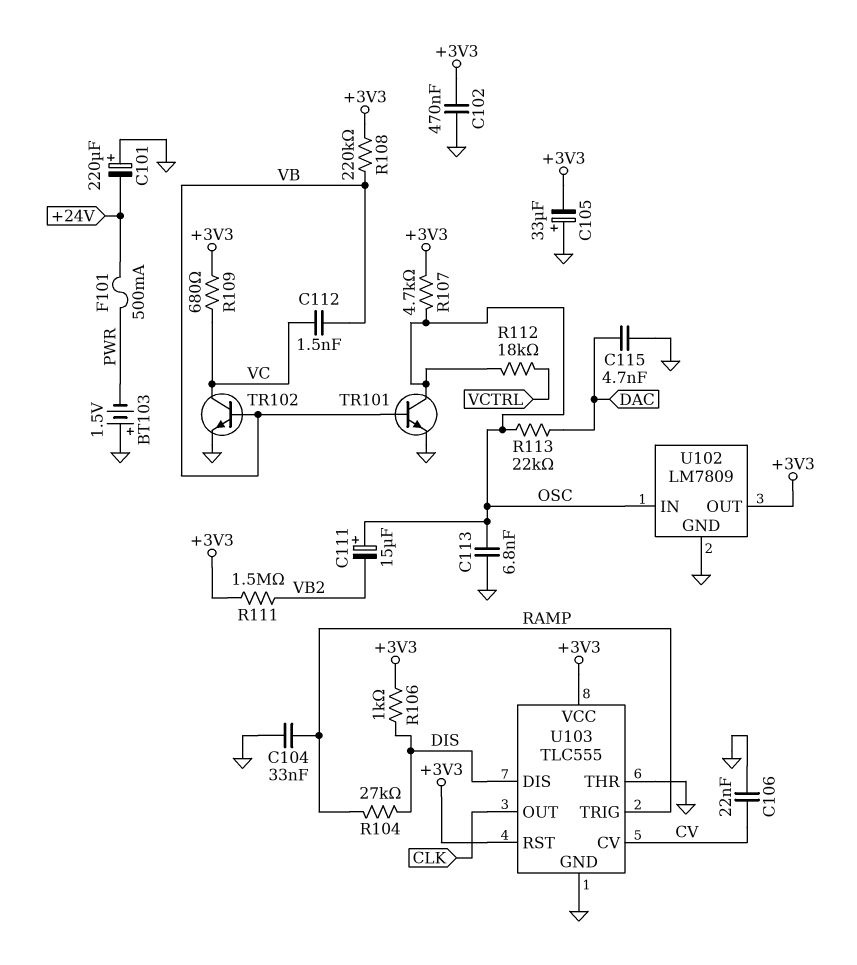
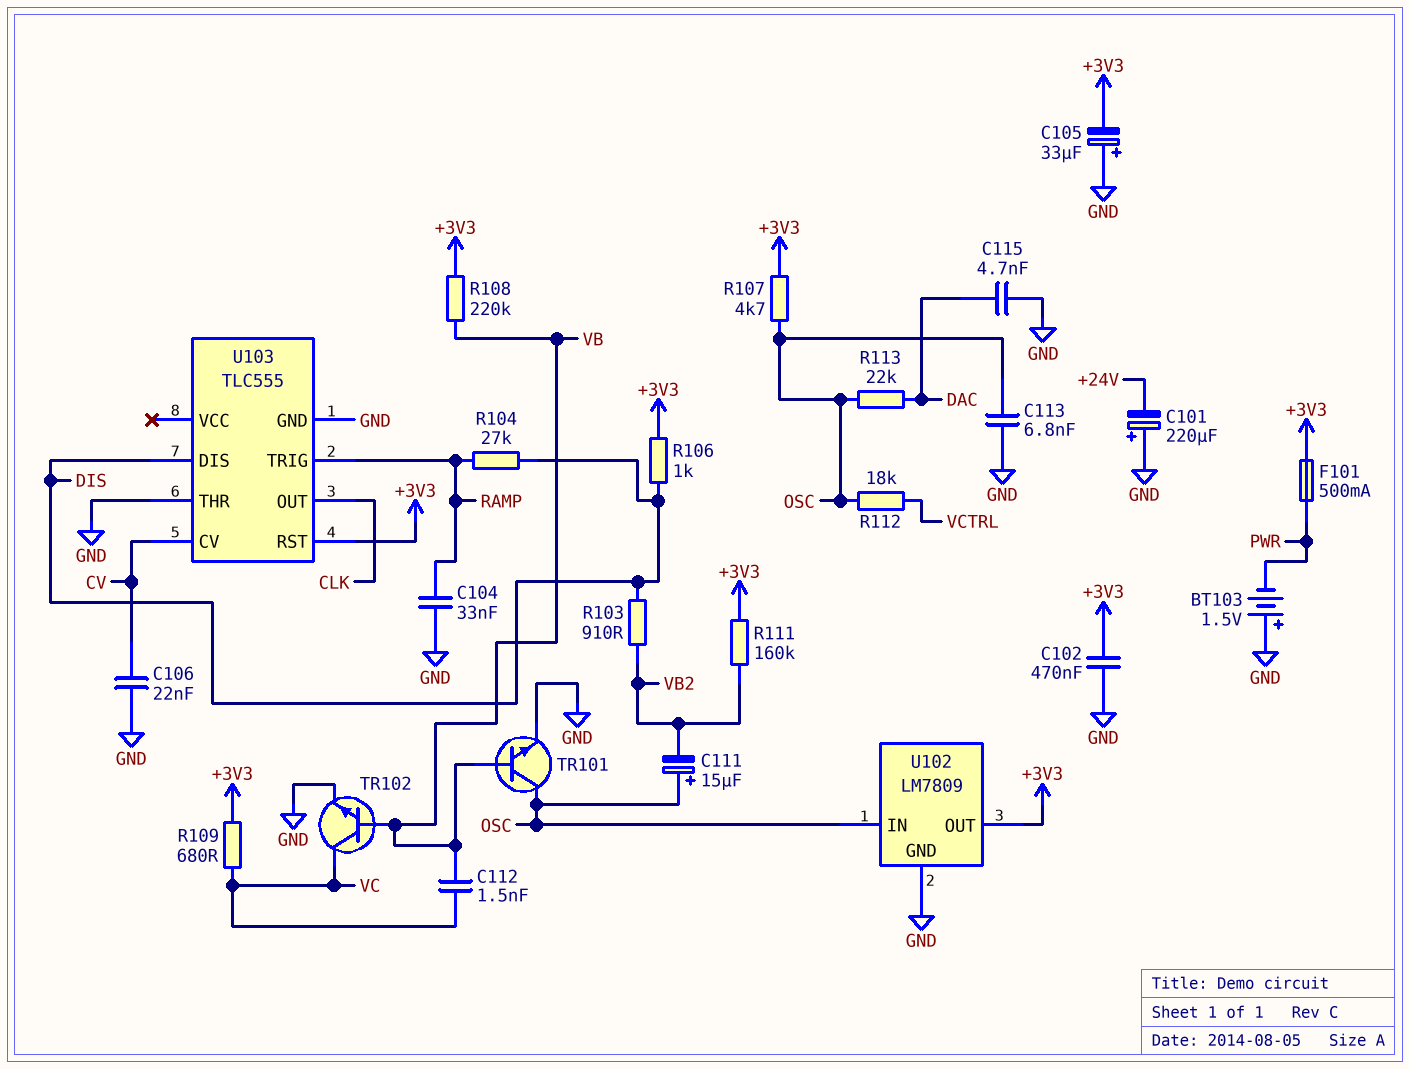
F101: 500mA (+24V, PWR) -> 500mA (+3V3, PWR)
R103: none -> 910 (DIS, VB2)
R111: 1.5M (+3V3, VB2) -> 160k (+3V3, VB2)
U103 pin VCC: +3V3 -> none

